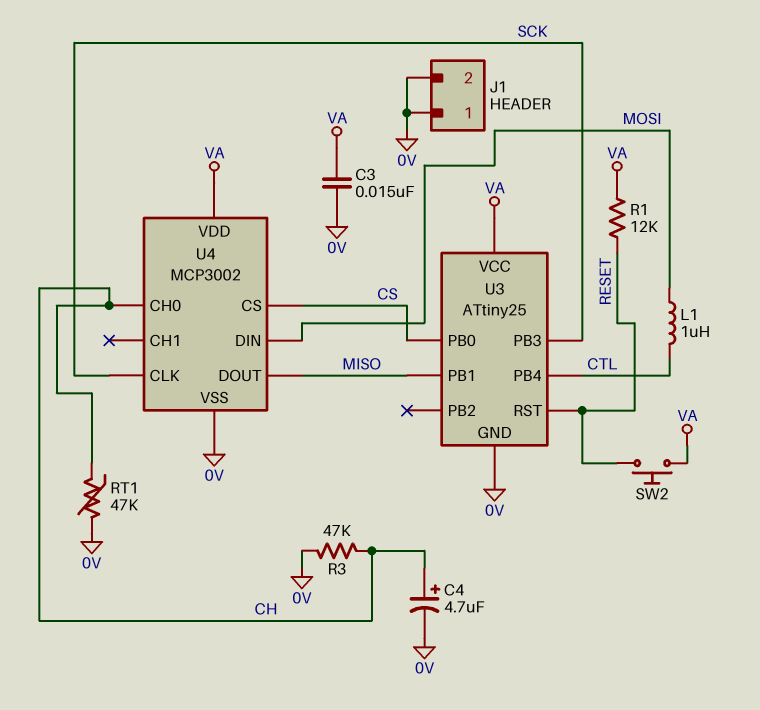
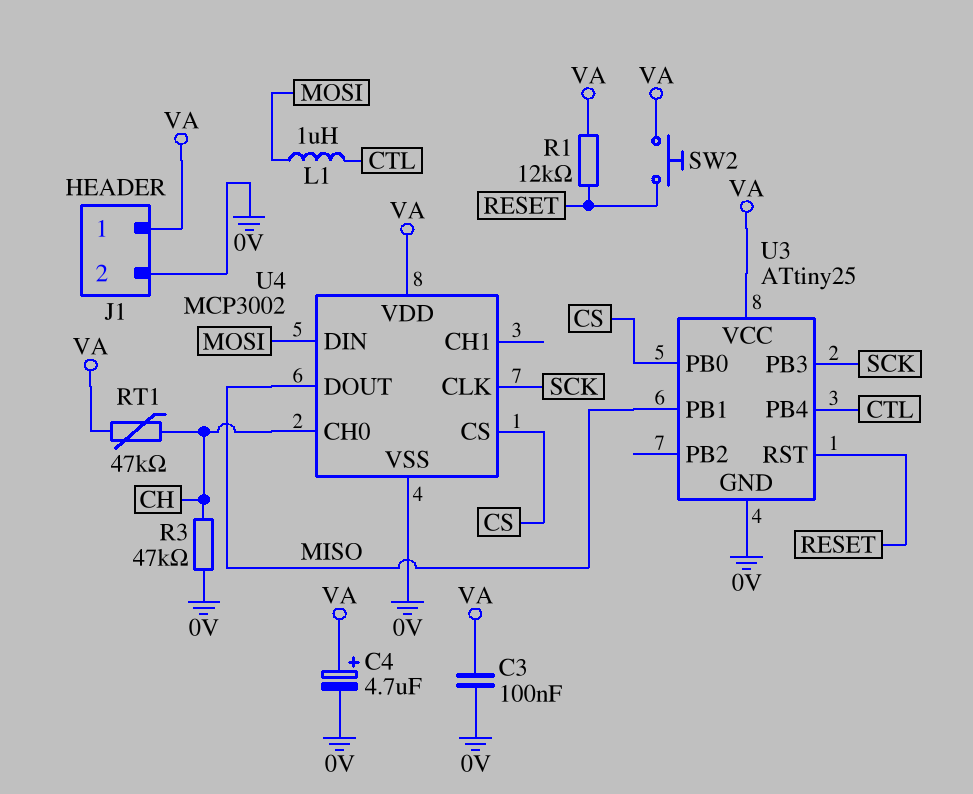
C3: 15nF (0V, VA) -> 100nF (0V, VA)
C4: 4.7uF (plus CH, minus 0V) -> 4.7uF (plus VA, minus 0V)
J1 pin 1: 0V -> VA
RT1: 47k (0V, CH) -> 47k (CH, VA)

